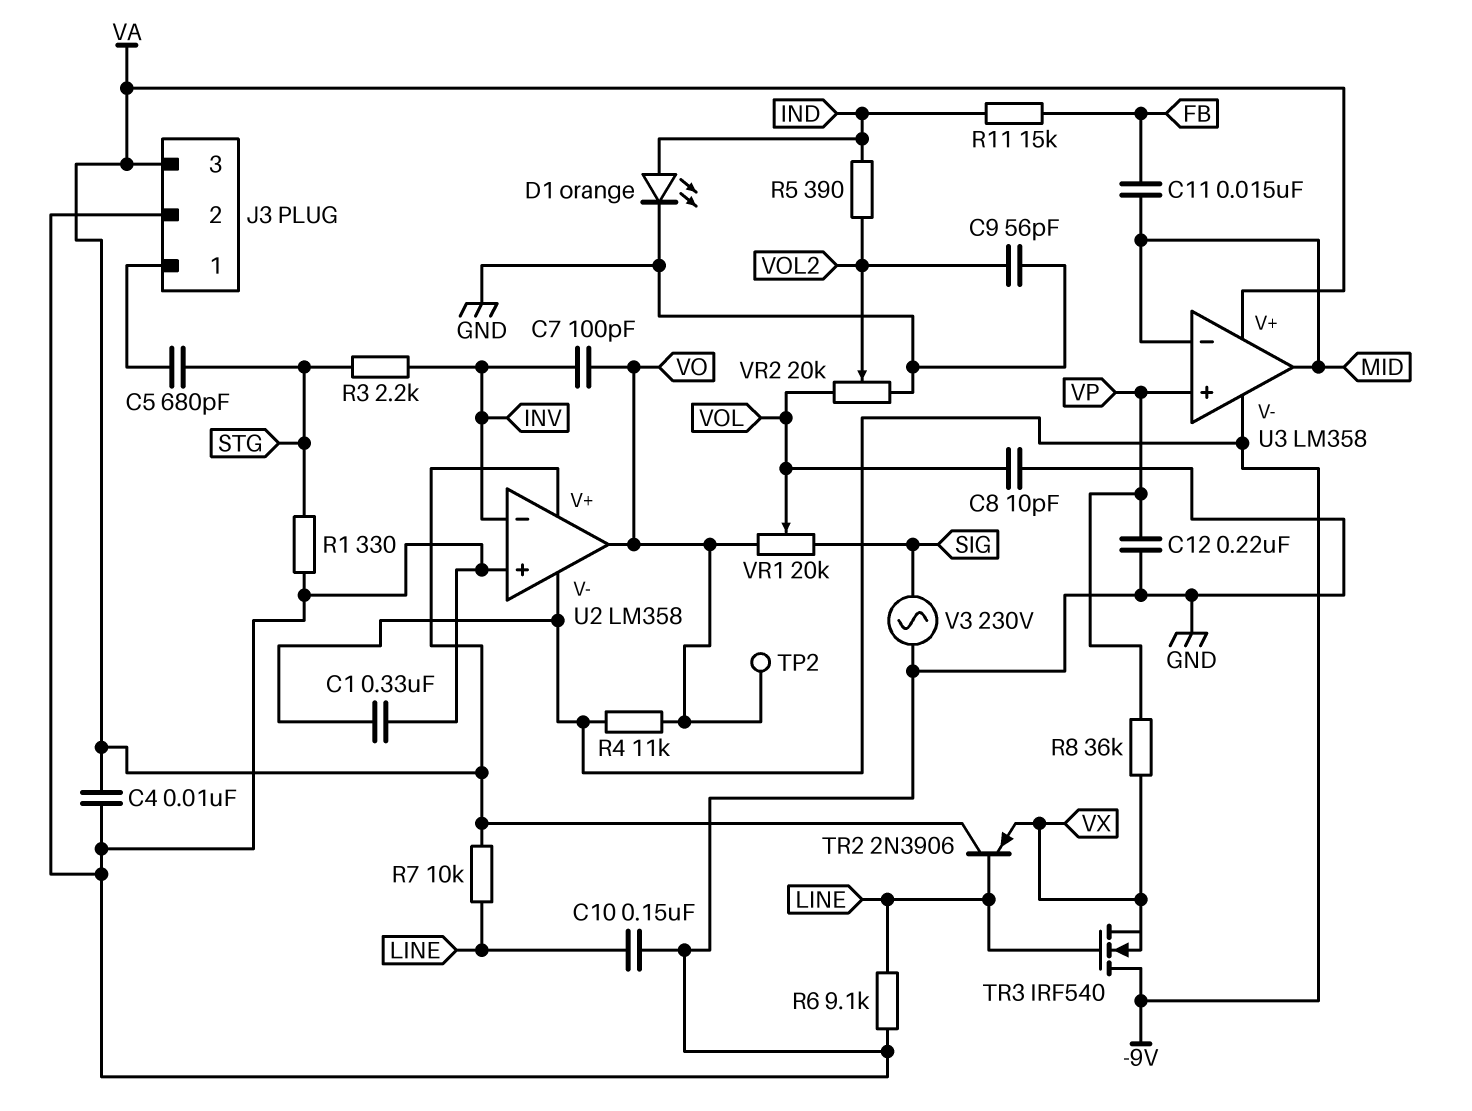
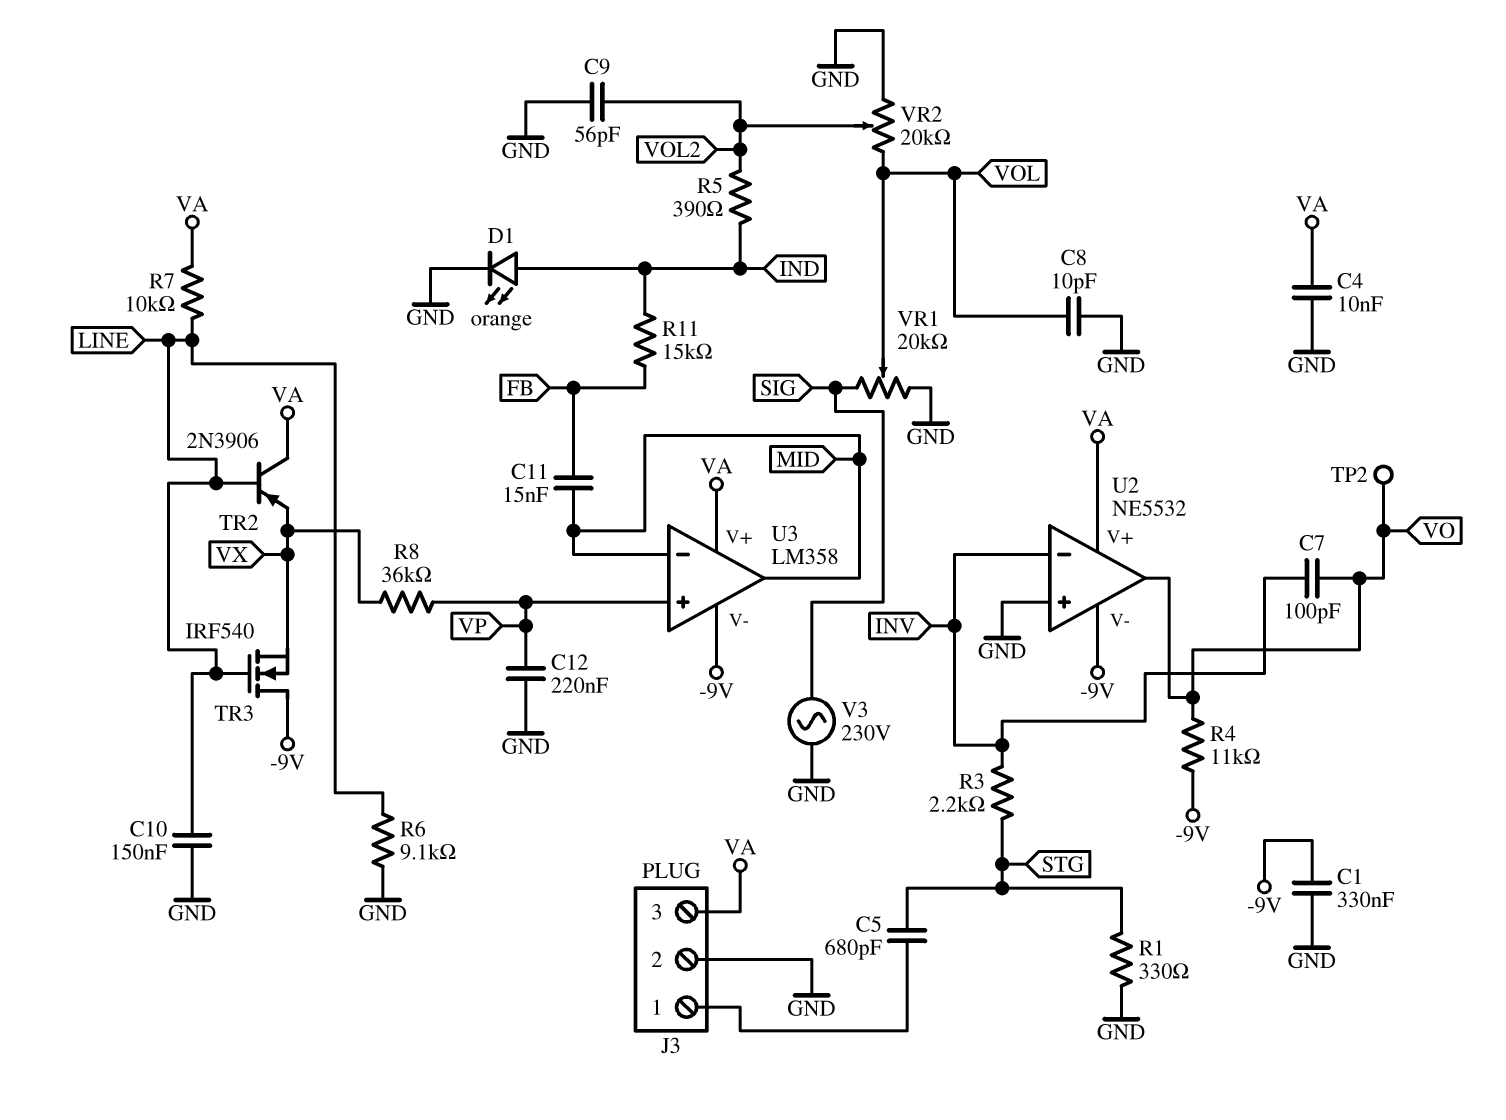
U2: LM358 -> NE5532
VR1: 20k (SIG, VO, wiper VOL) -> 20k (GND, SIG, wiper VOL)

